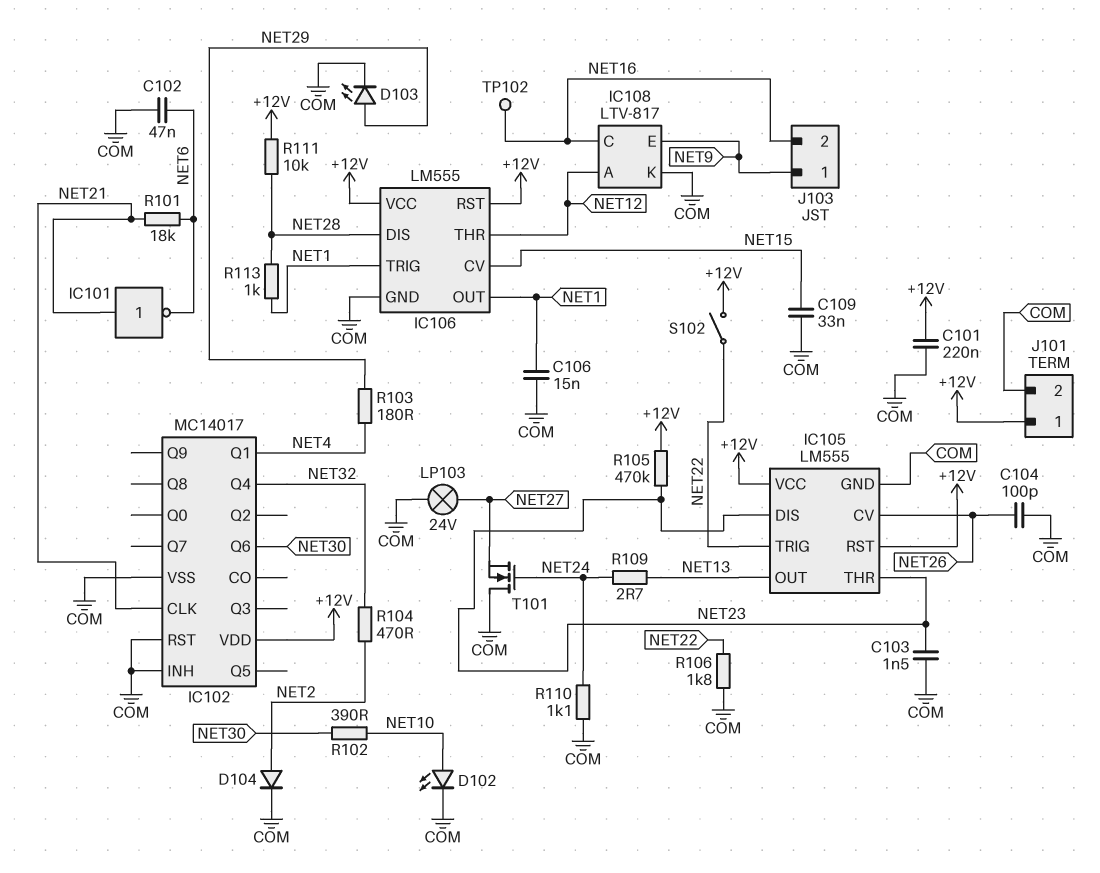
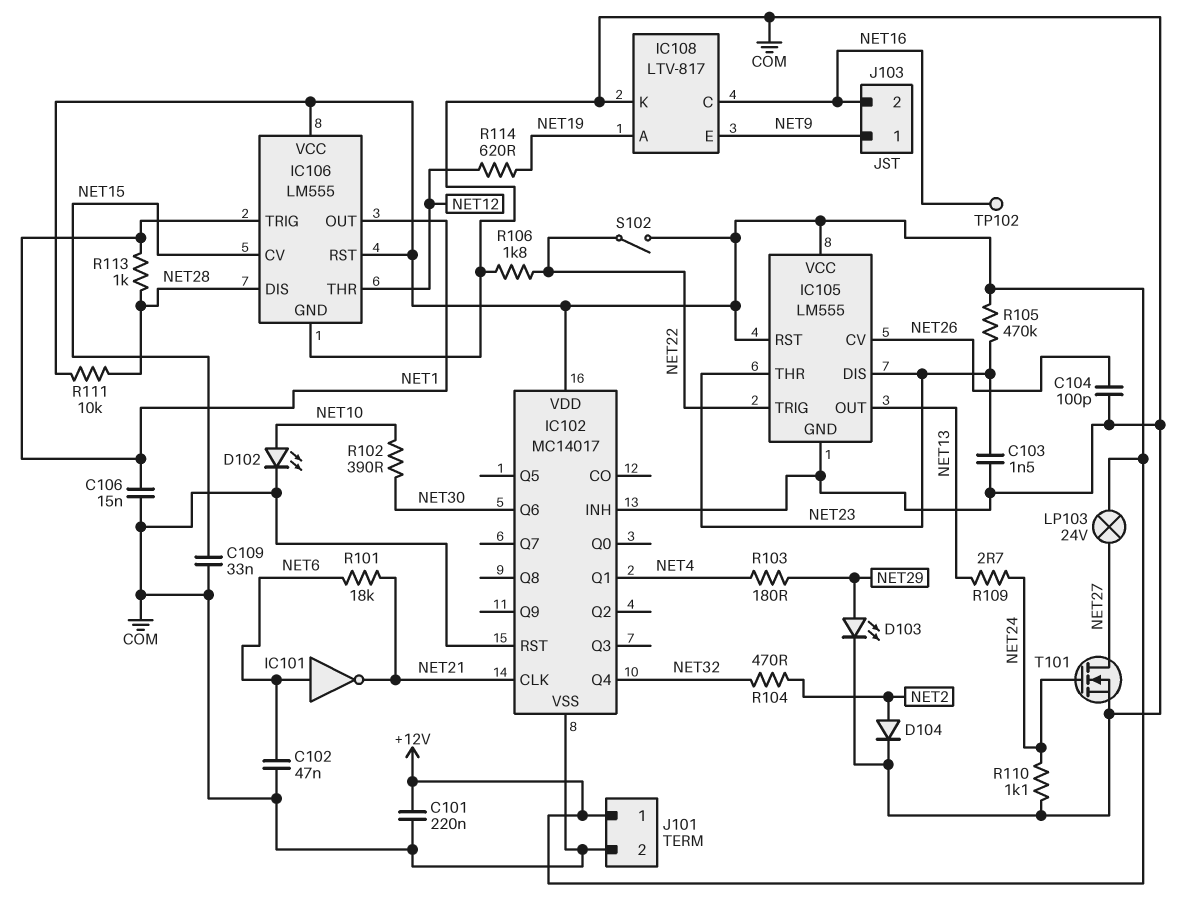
IC101: NOT (in NET21, out NET6) -> NOT (in NET6, out NET21)
IC108 pin A: NET12 -> NET19
LP103: lamp 24V (COM, NET27) -> lamp 24V (+12V, NET27)
R114: none -> 620 (NET12, NET19)
T101: NMOS (G NET24, D COM, S NET27) -> NMOS (G NET24, D NET27, S COM)

